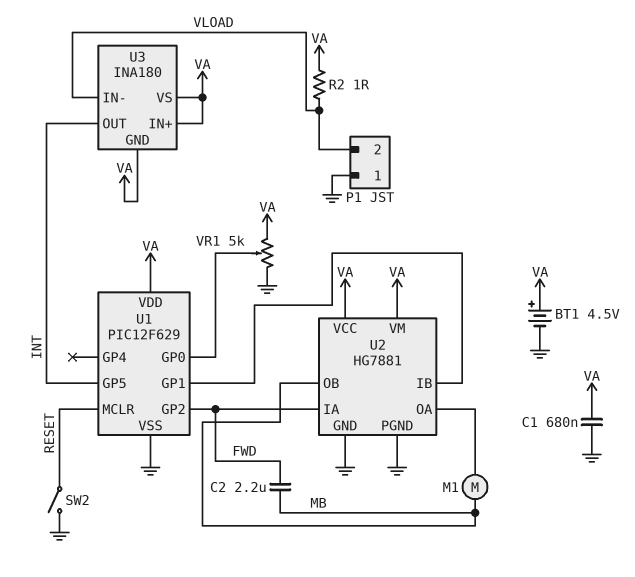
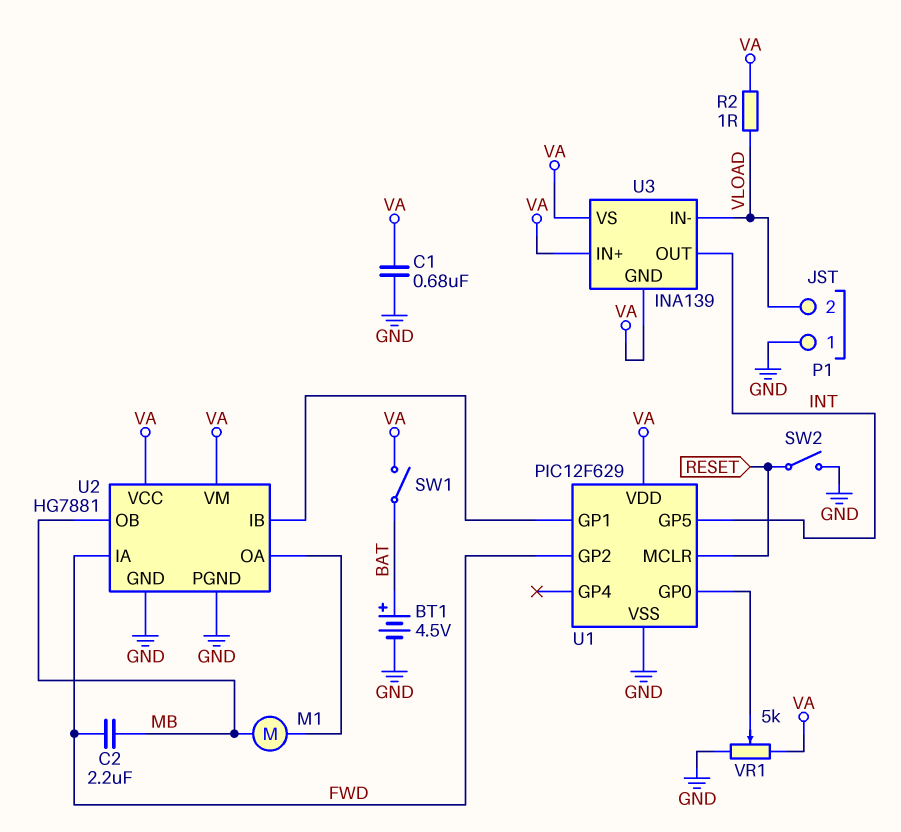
BT1: 4.5V (plus VA, minus GND) -> 4.5V (plus BAT, minus GND)
SW1: none -> switch (BAT, VA)
U3: INA180 -> INA139

